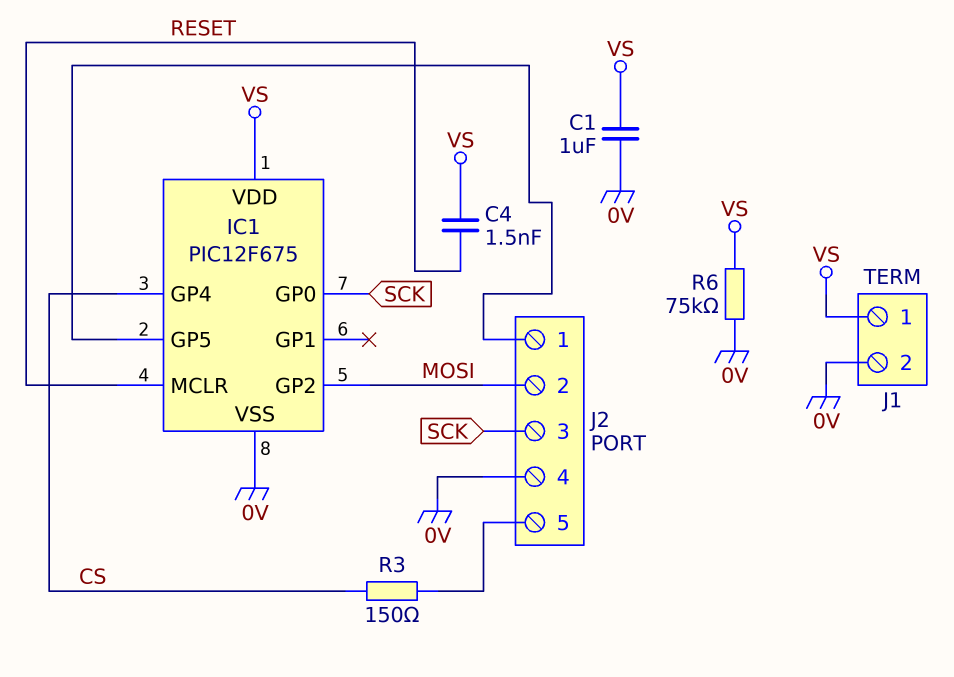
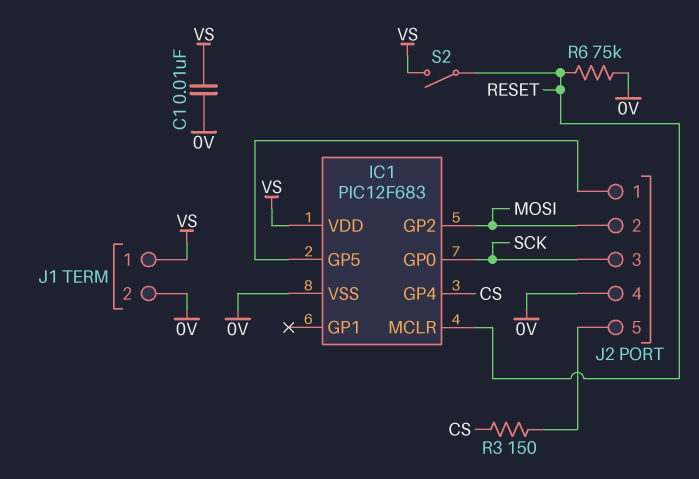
C1: 1uF (0V, VS) -> 10nF (0V, VS)
C4: 1.5nF (RESET, VS) -> none
IC1: PIC12F675 -> PIC12F683
R6: 75k (0V, VS) -> 75k (0V, RESET)
S2: none -> switch (RESET, VS)

